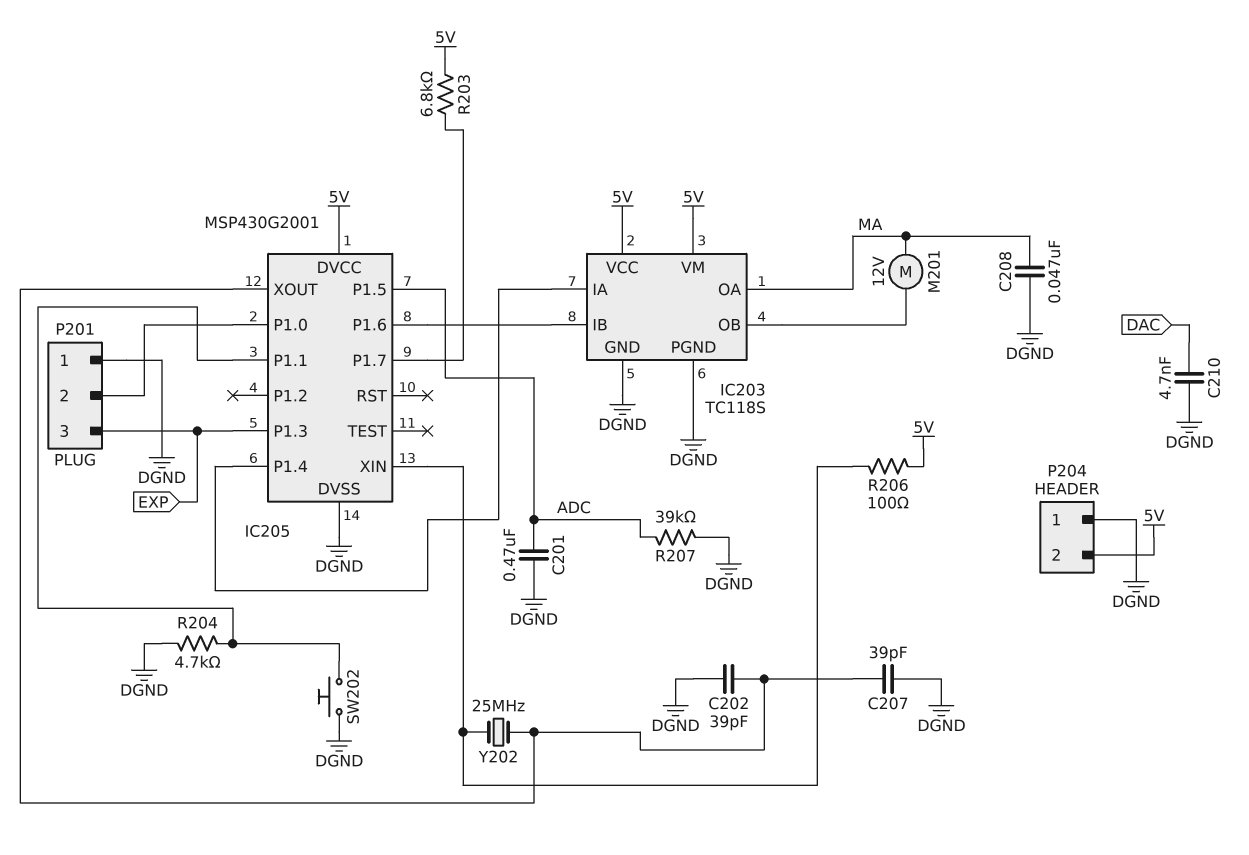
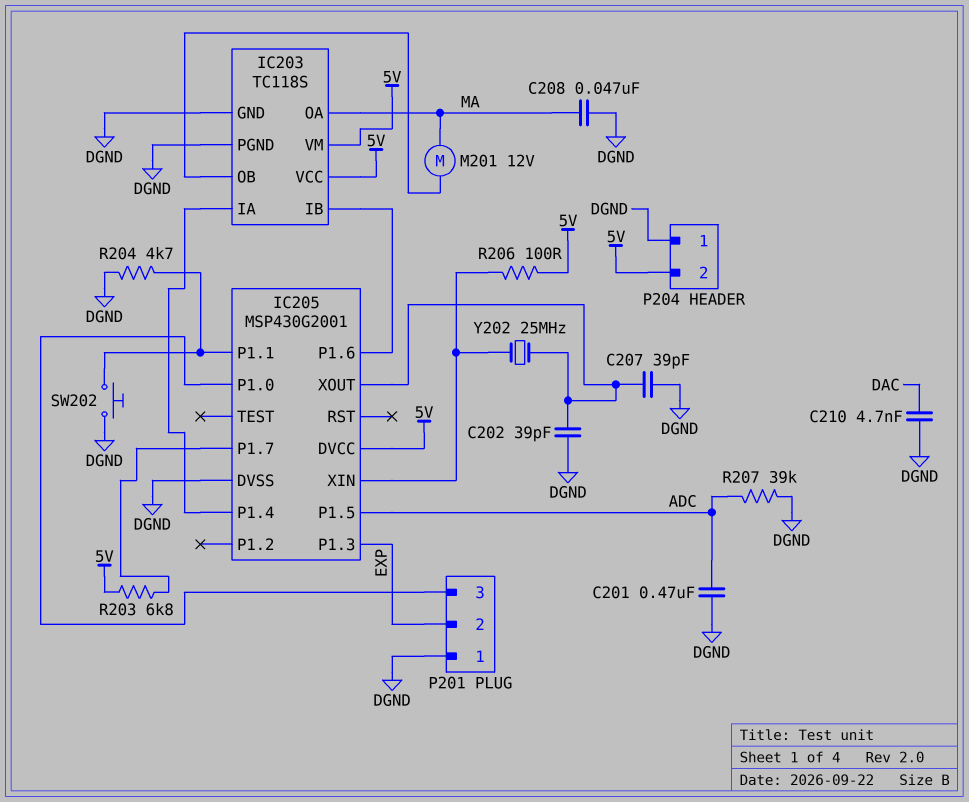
P201 pin 2: IC205/P1.0 -> EXP
P201 pin 3: EXP -> IC205/P1.0

